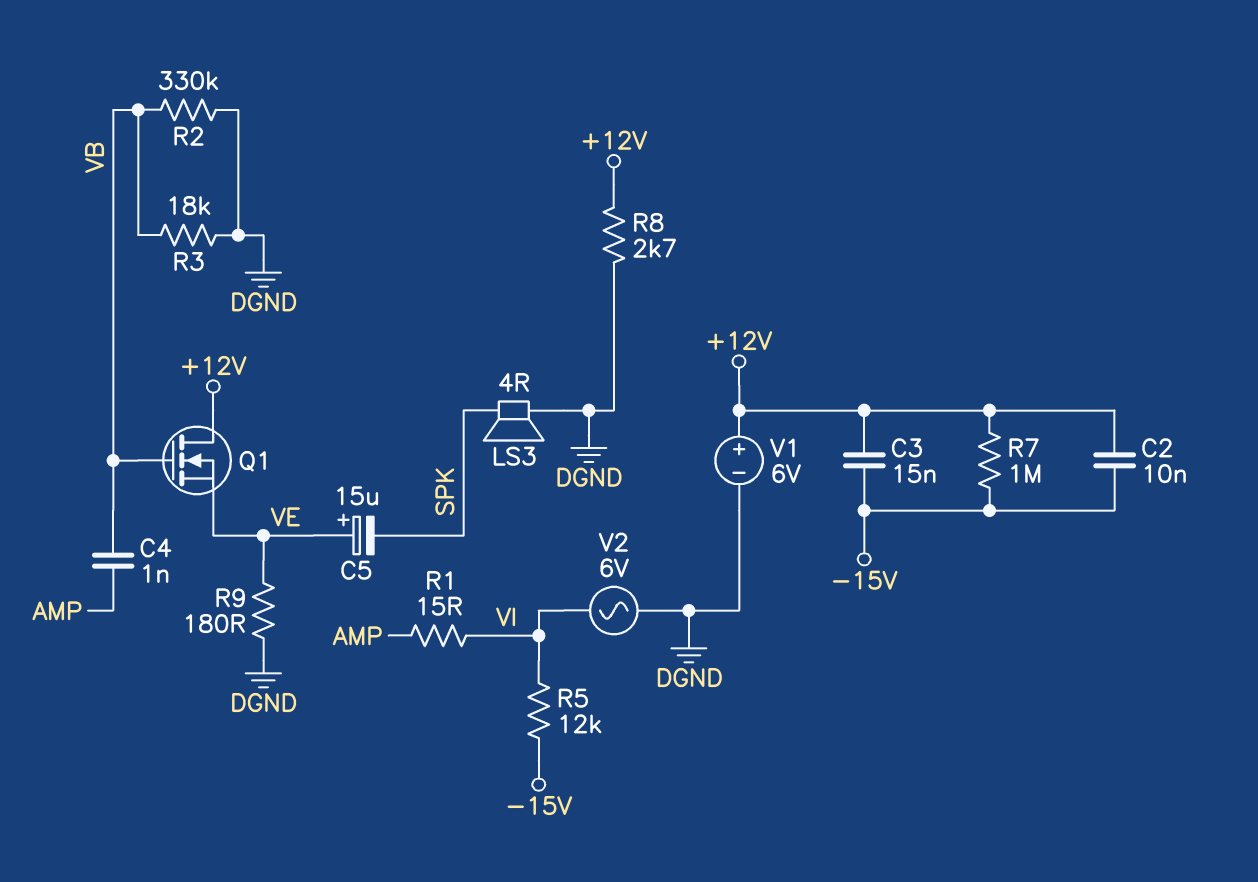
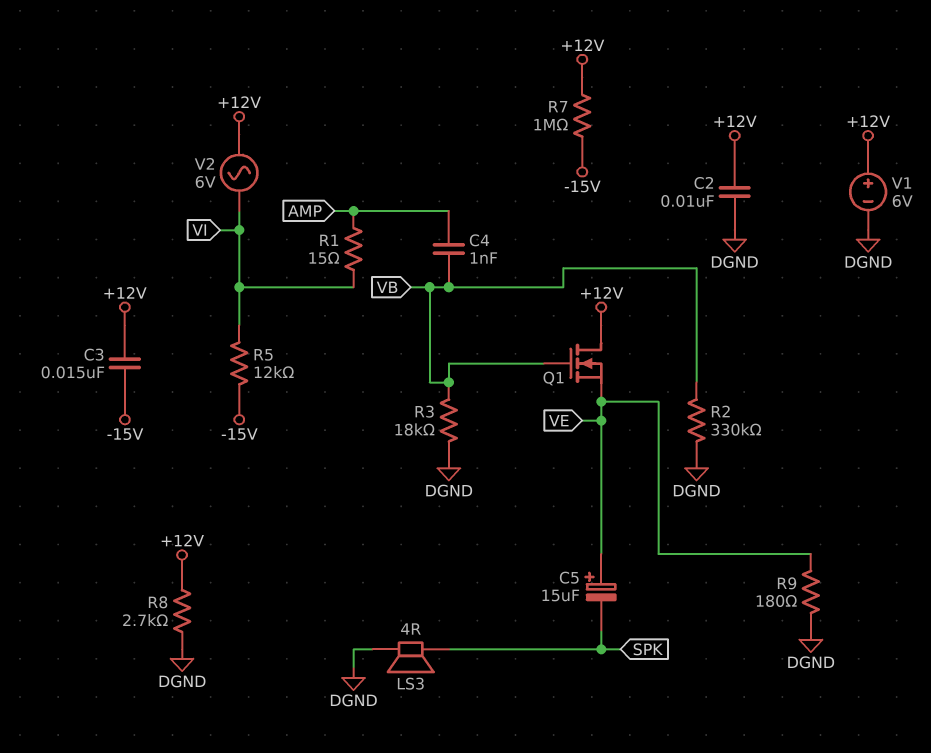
C2: 10nF (+12V, -15V) -> 10nF (+12V, DGND)
V2: AC 6V (DGND, VI) -> AC 6V (+12V, VI)

